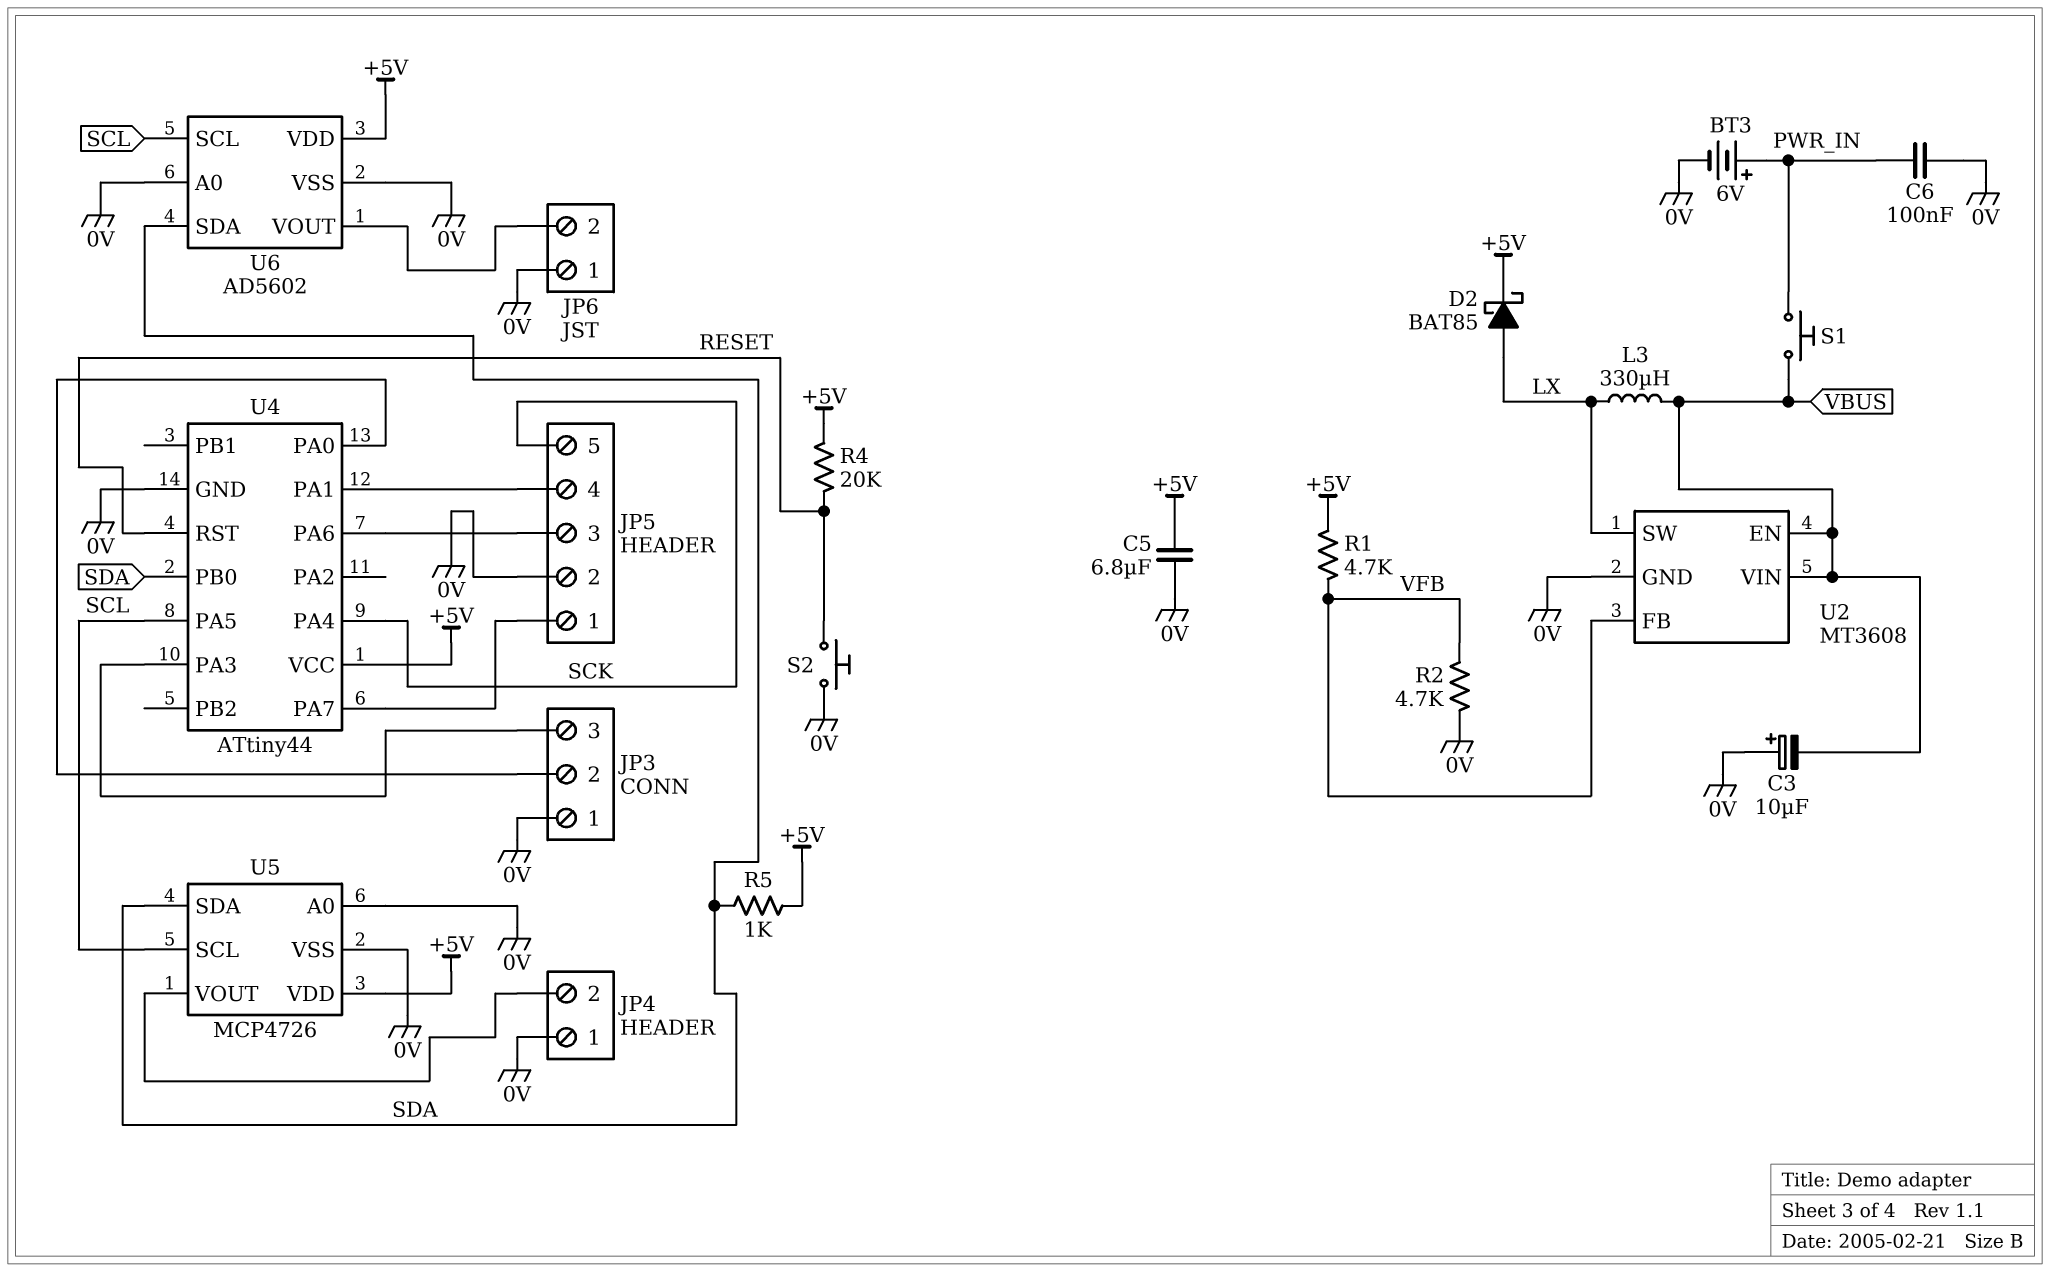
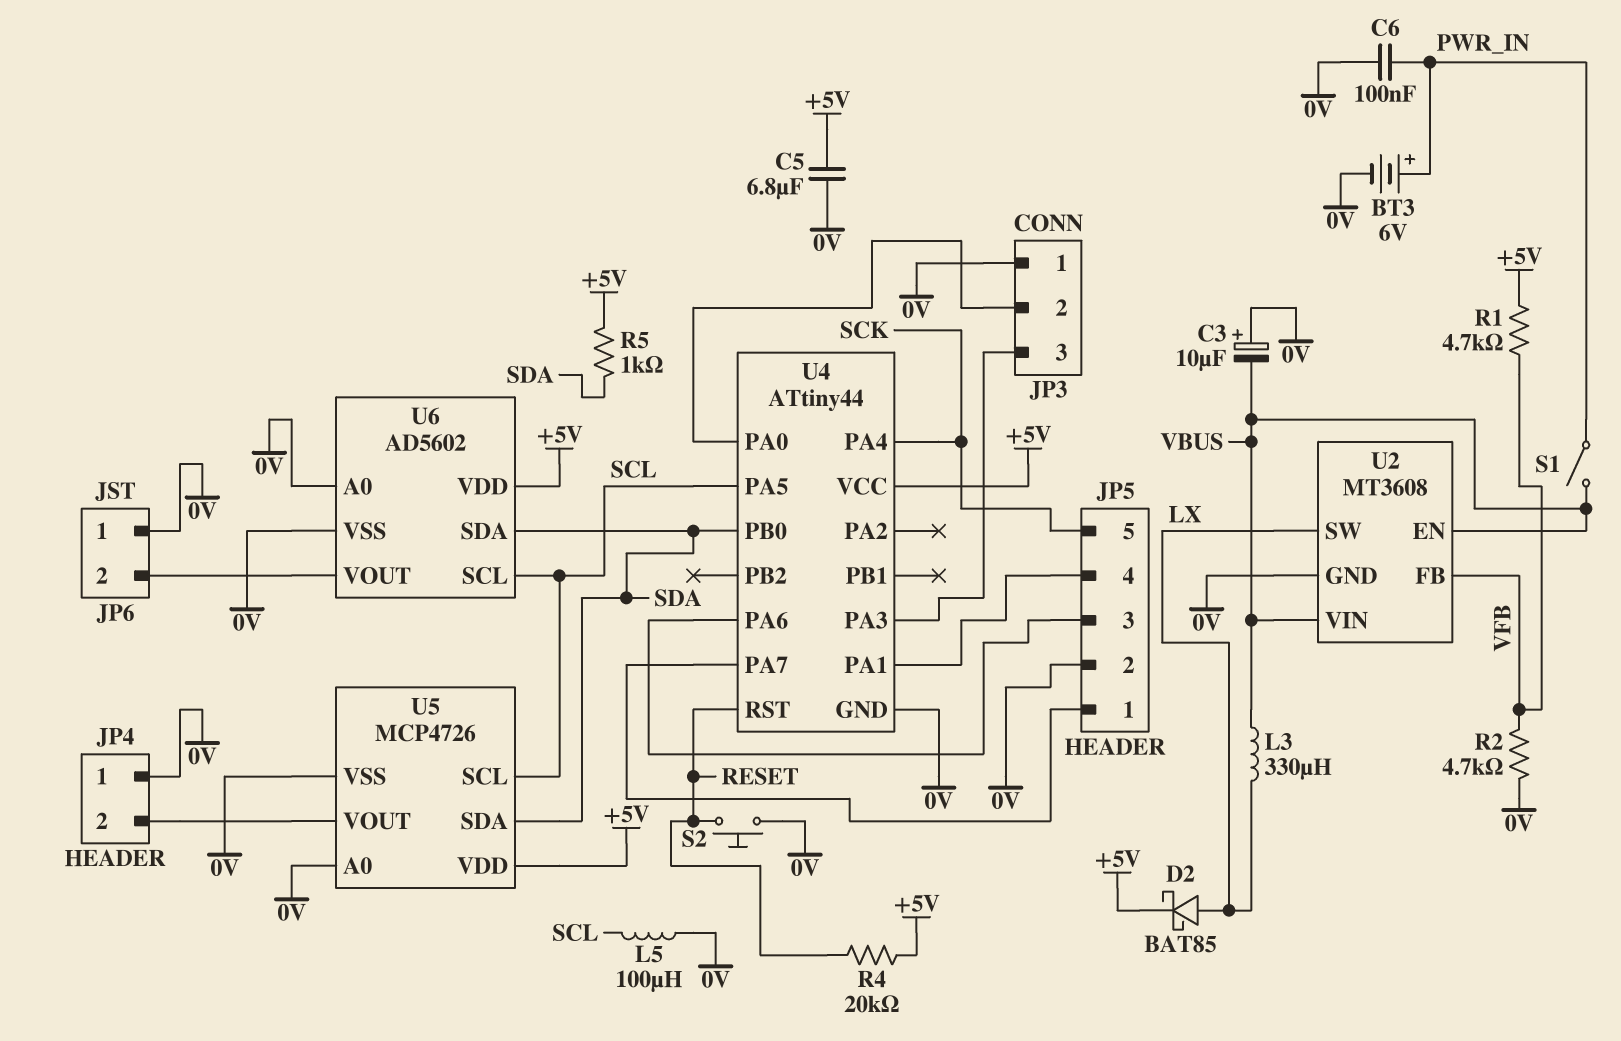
L5: none -> 100uH (0V, SCL)
S1: button (PWR_IN, VBUS) -> switch (PWR_IN, VBUS)

